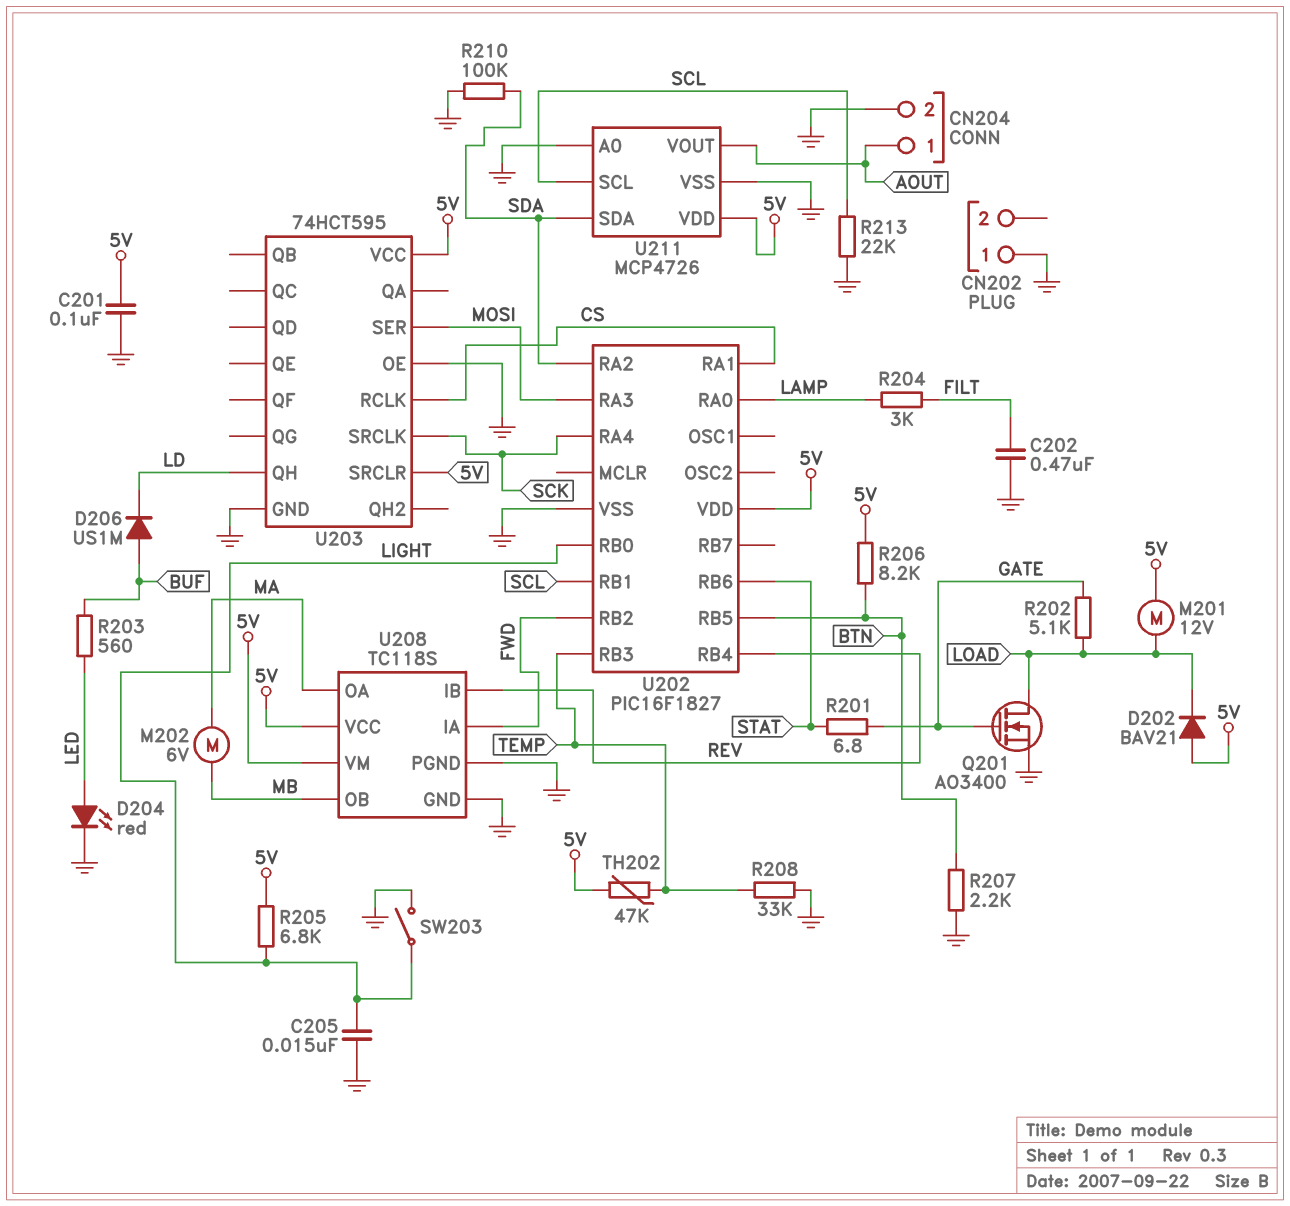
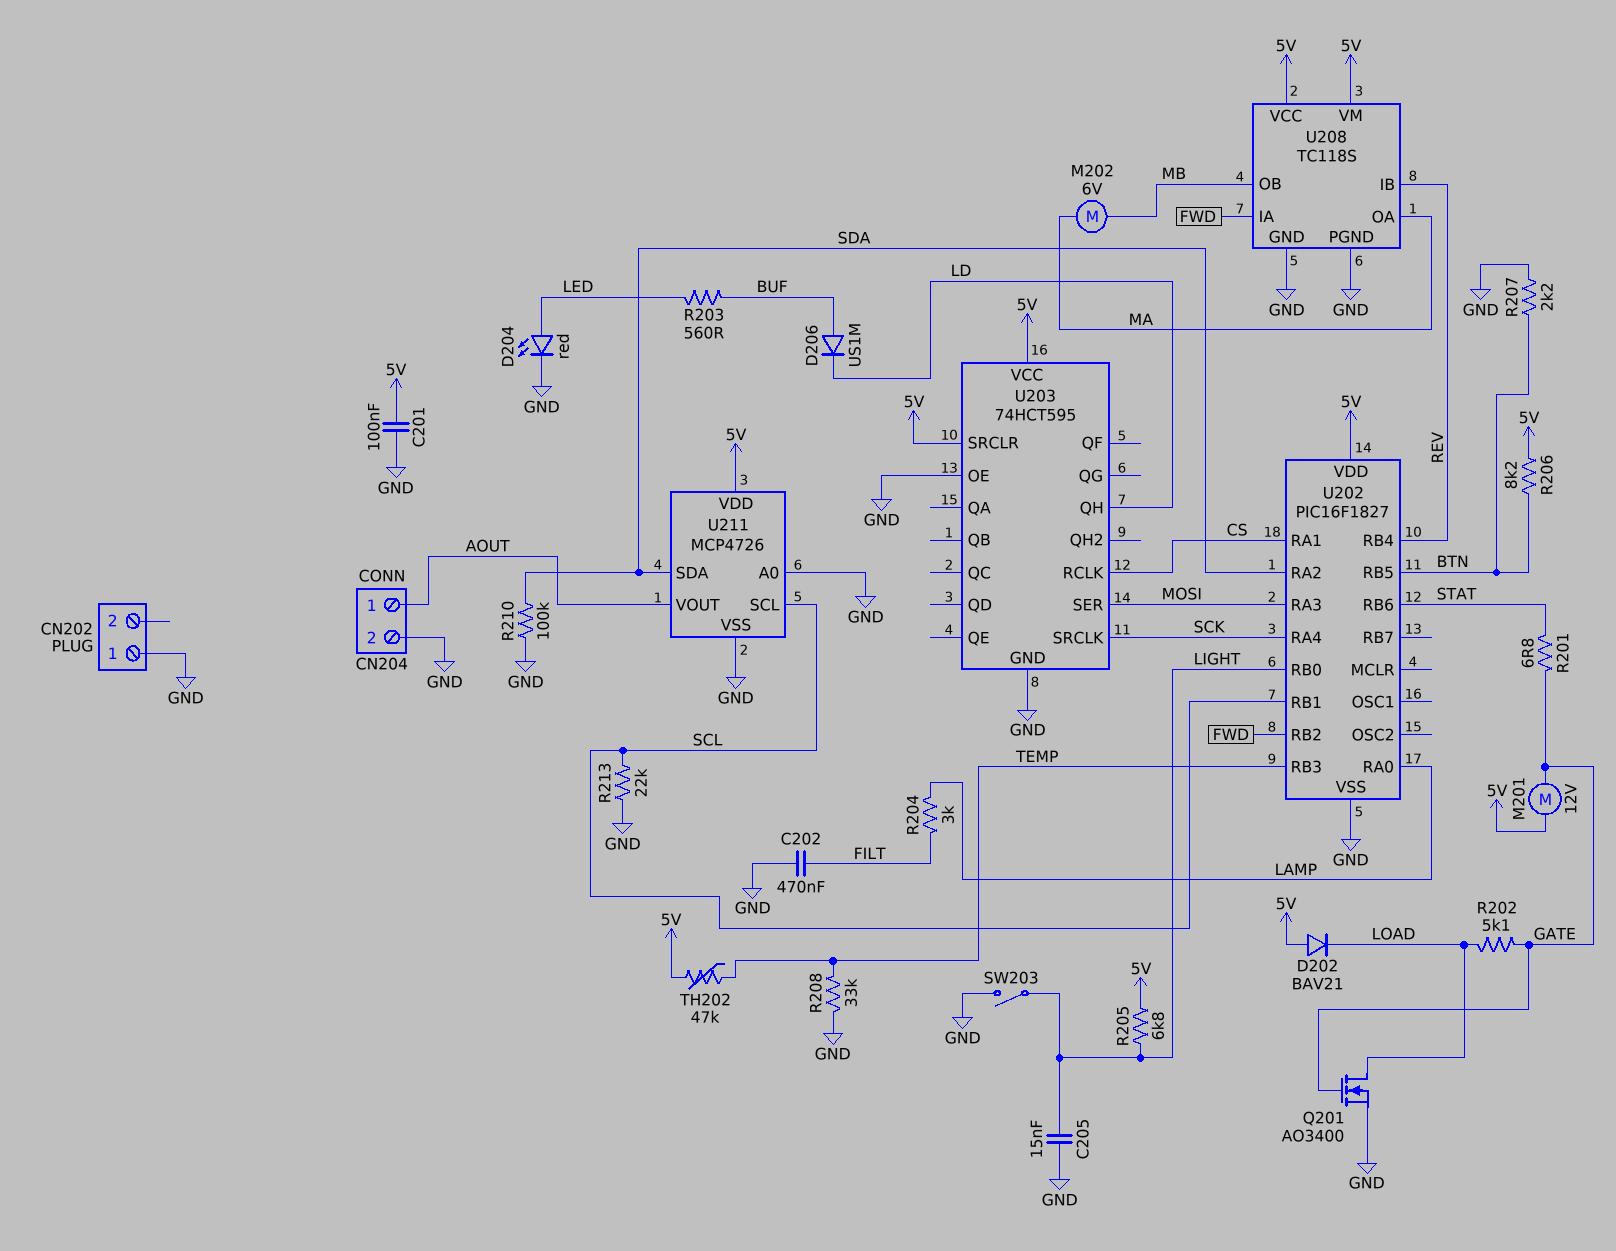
M201: motor 12V (5V, LOAD) -> motor 12V (5V, GATE)

